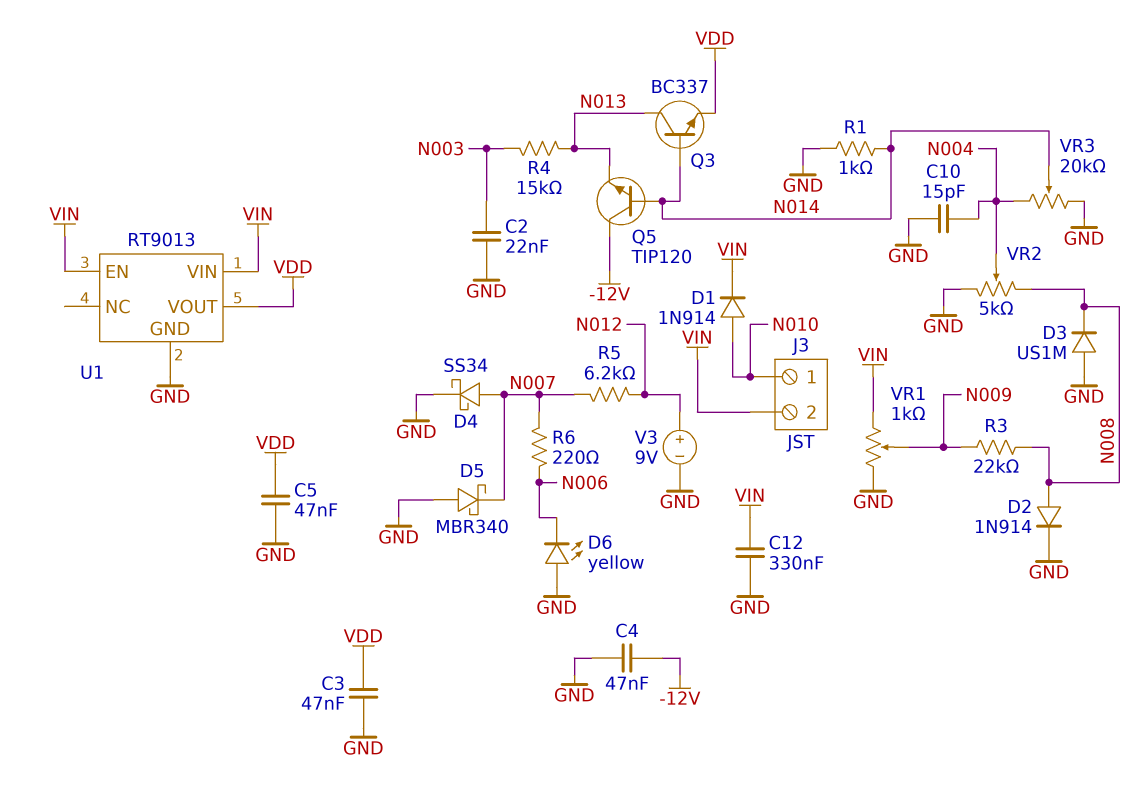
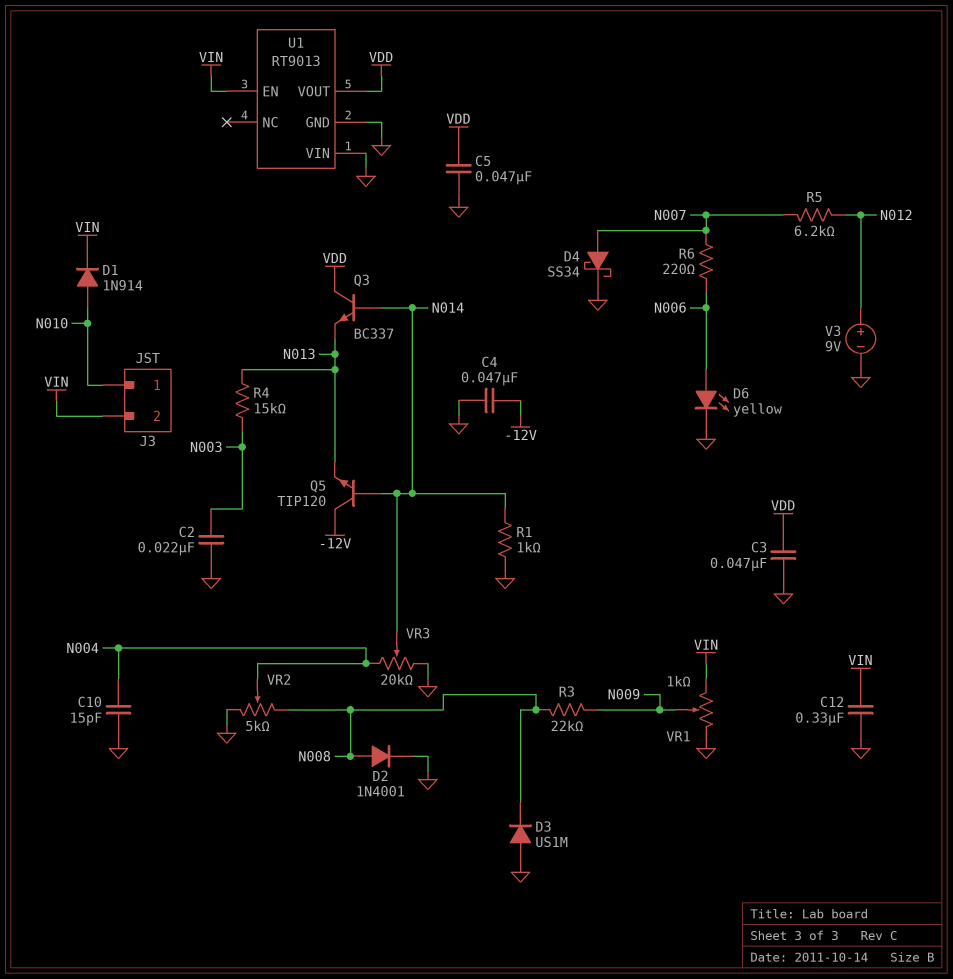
D2: diode 1N914 (A N008, K GND) -> diode 1N4001 (A N008, K GND)
D5: schottky MBR340 (A GND, K N007) -> none
D6: LED yellow (A GND, K N006) -> LED yellow (A N006, K GND)
Q3: NPN BC337 (B N014, C N013, E VDD) -> NPN BC337 (B N014, C VDD, E N013)
U1 pin VIN: VIN -> GND

